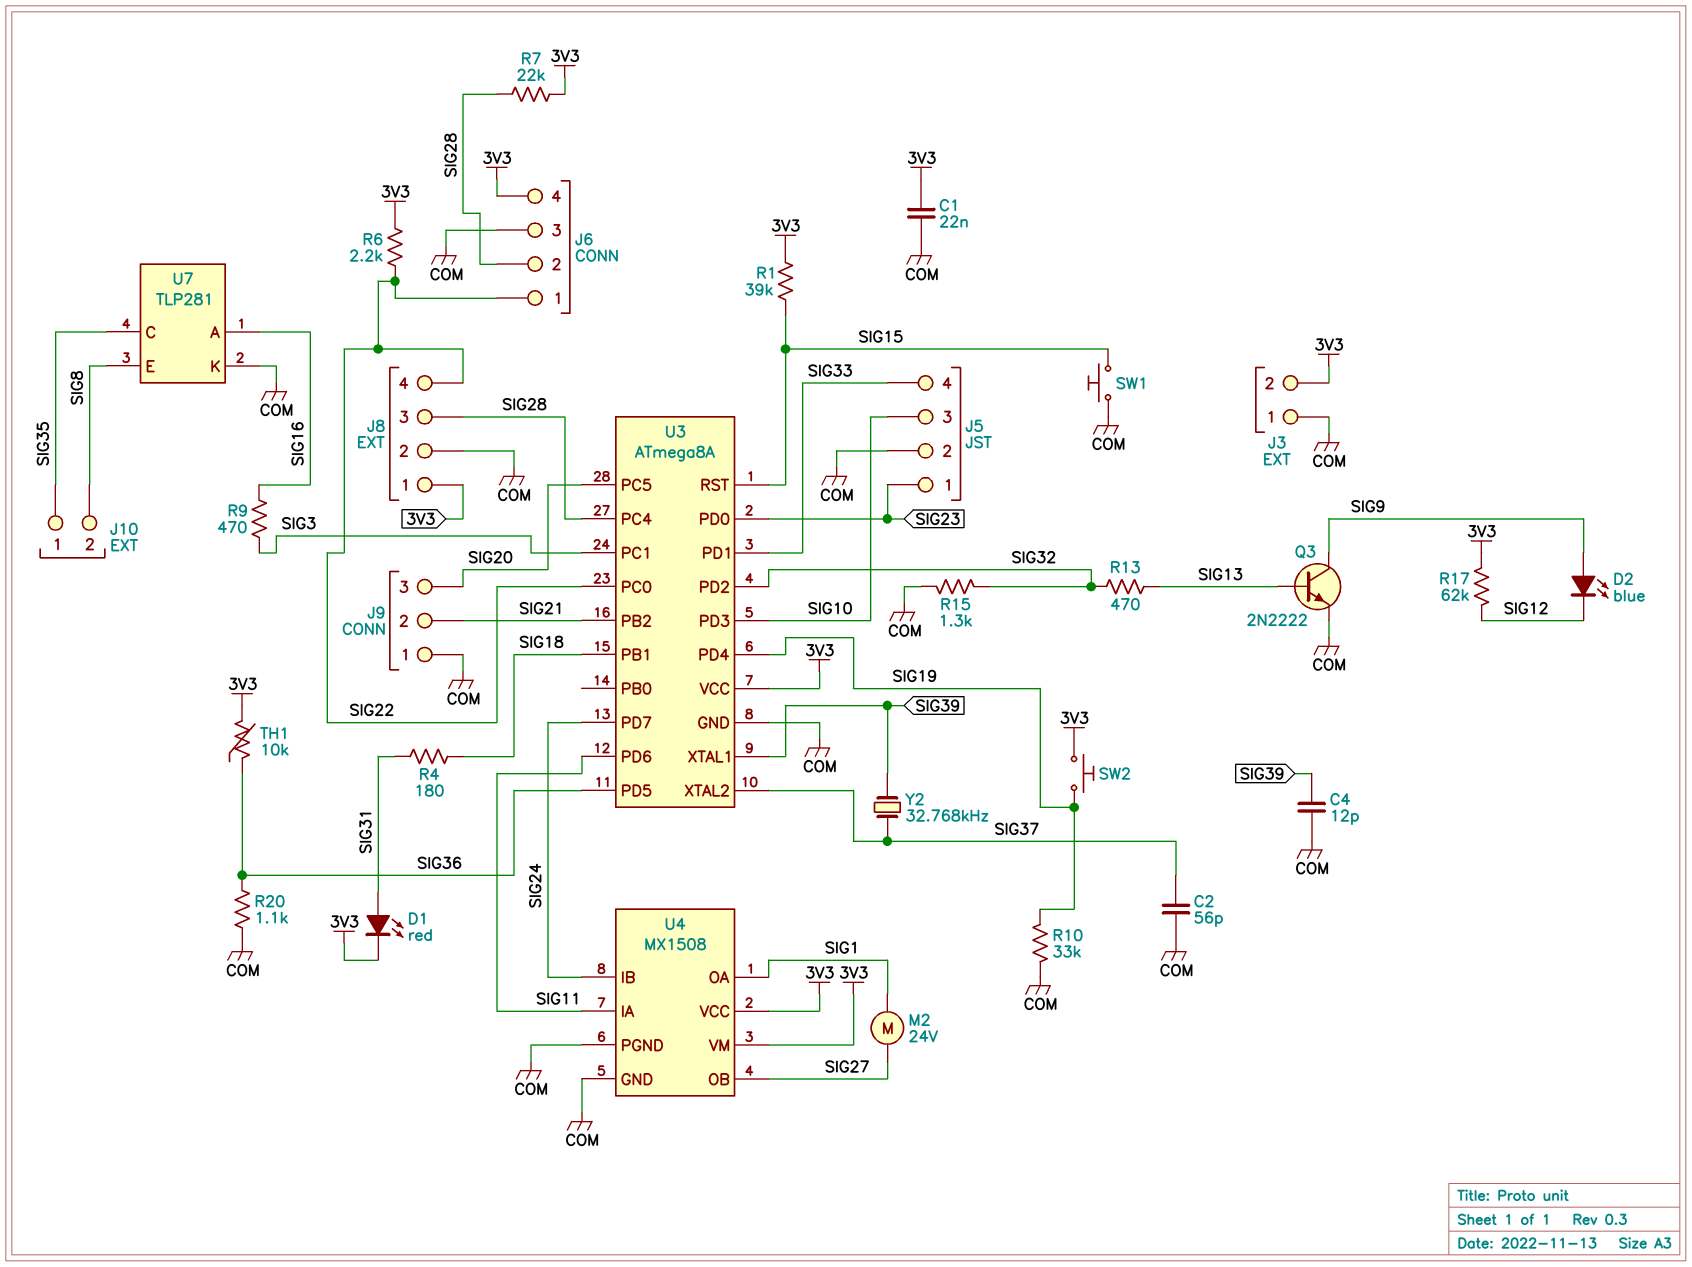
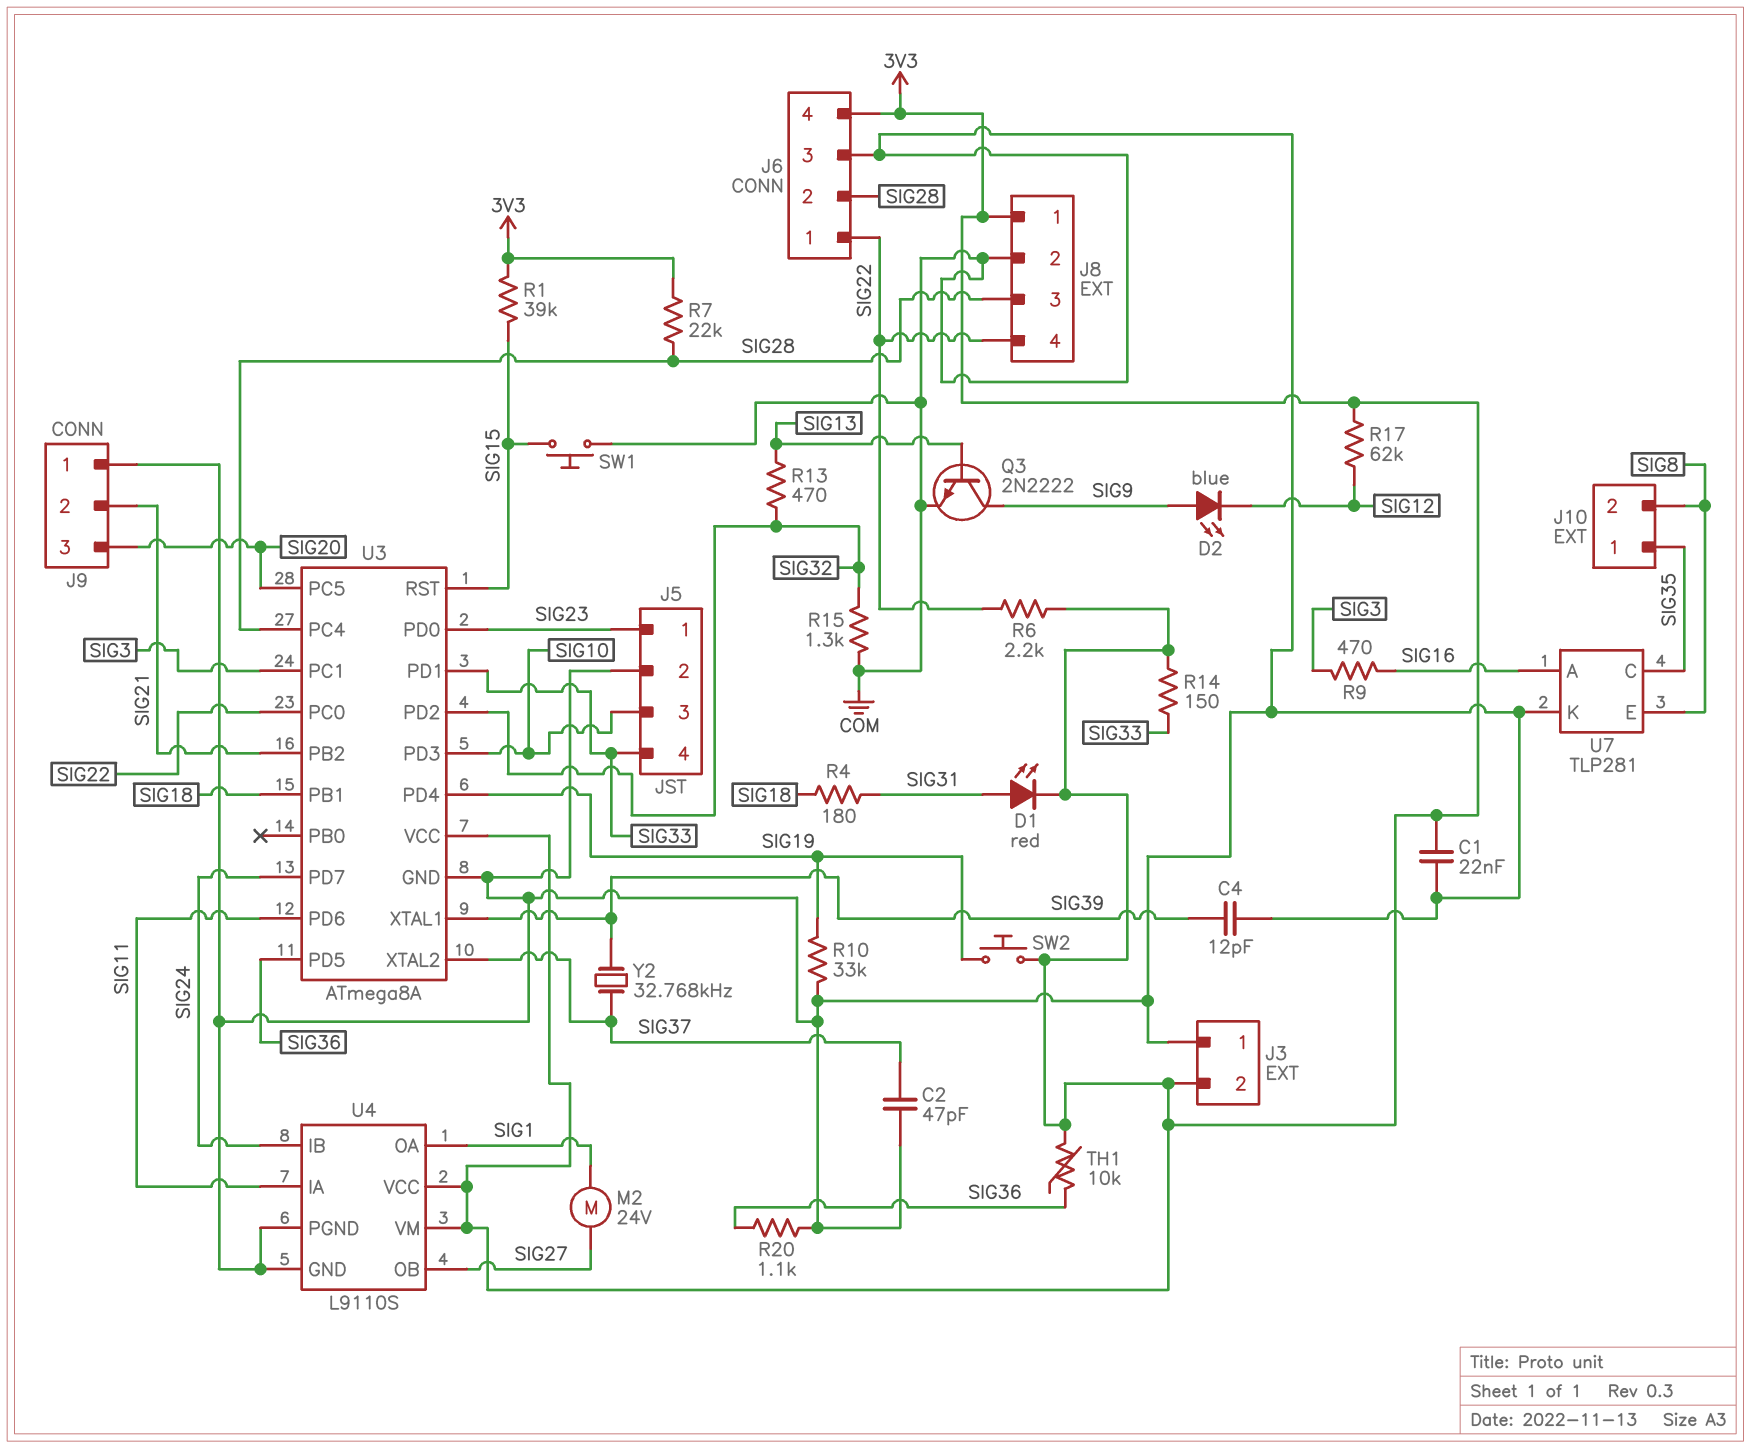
C2: 56pF (COM, SIG37) -> 47pF (COM, SIG37)
R14: none -> 150 (3V3, SIG33)
U4: MX1508 -> L9110S

